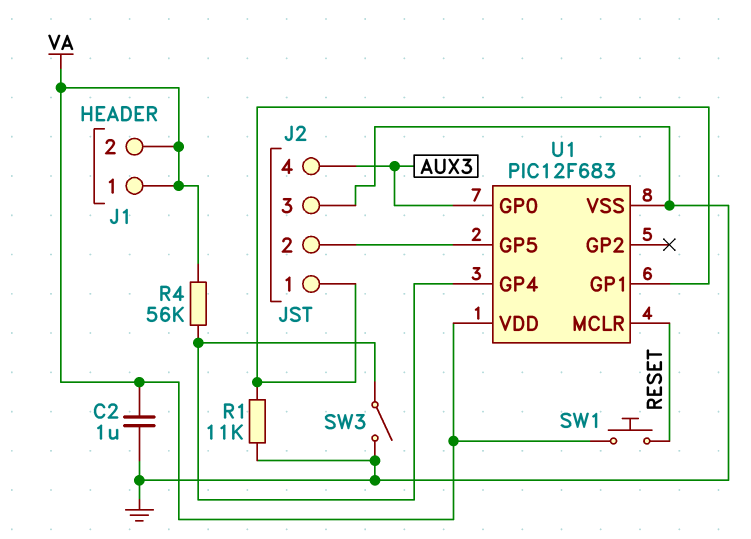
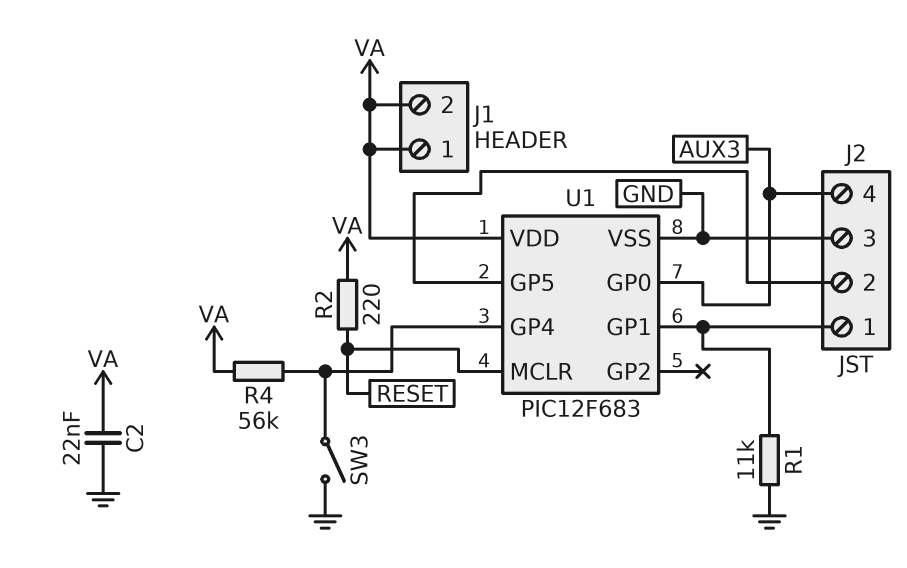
C2: 1uF (GND, VA) -> 22nF (GND, VA)
R2: none -> 220 (RESET, VA)
SW1: button (RESET, VA) -> none

